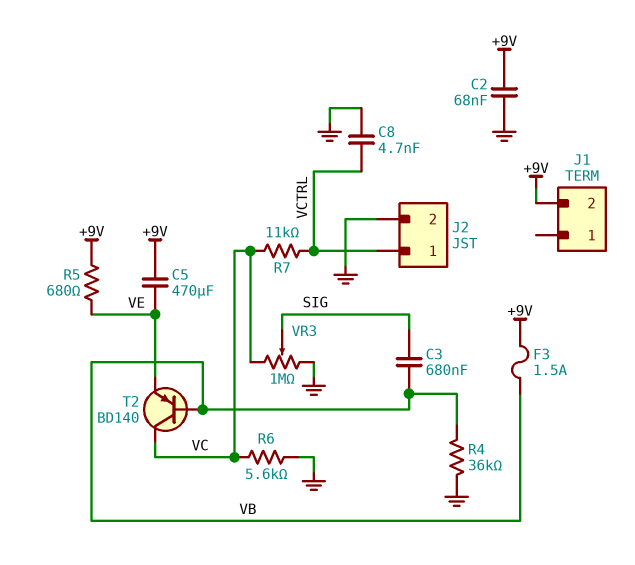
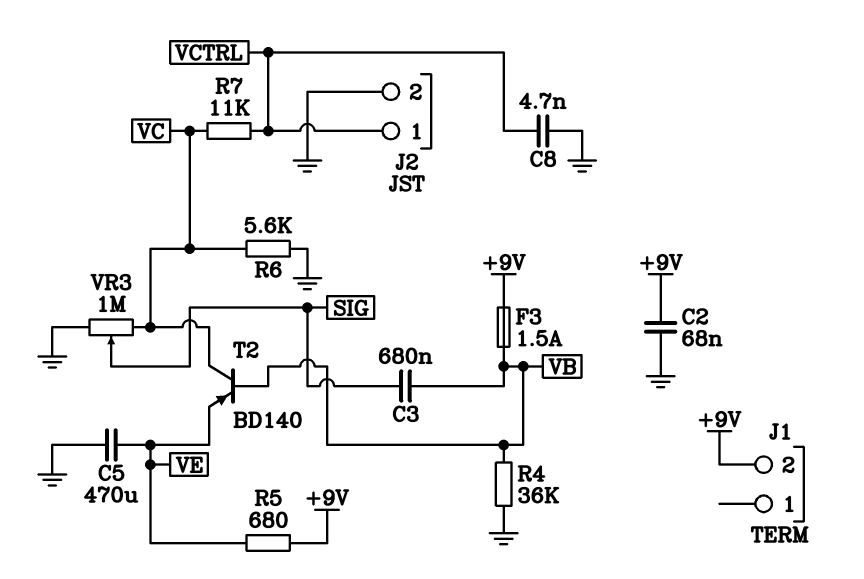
C5: 470uF (+9V, VE) -> 470uF (GND, VE)

